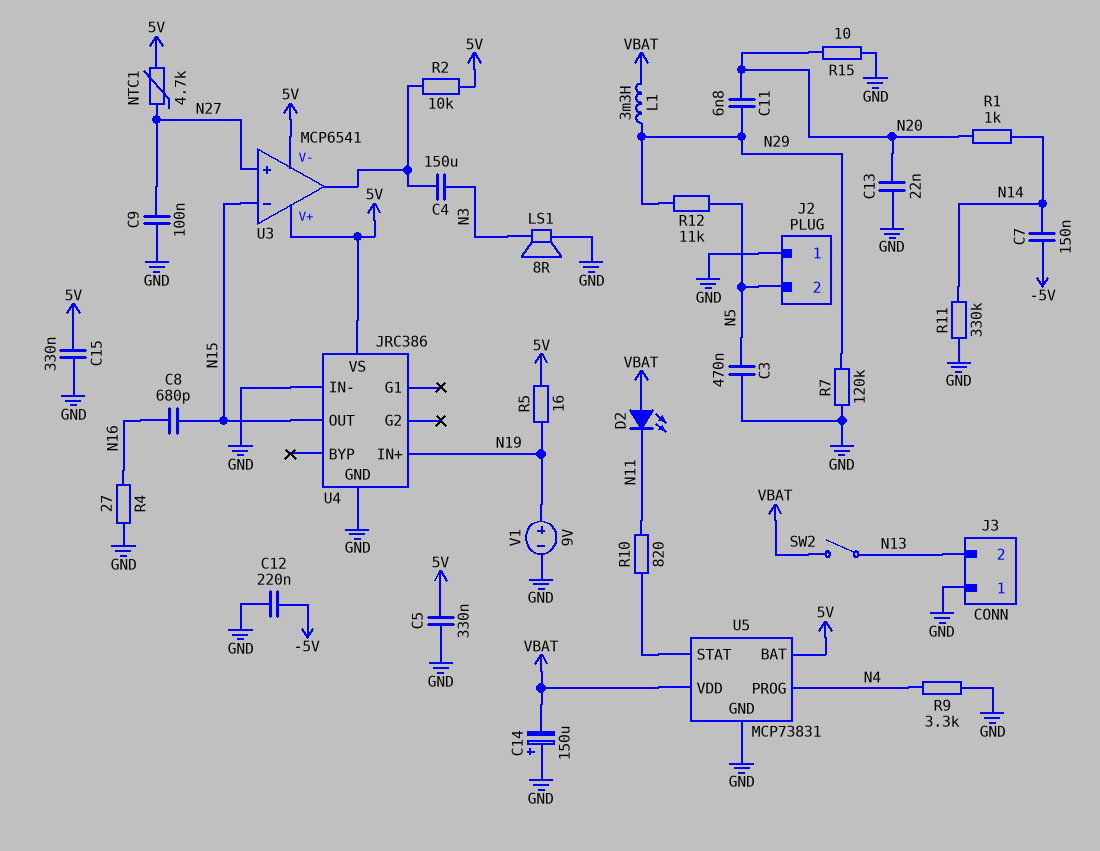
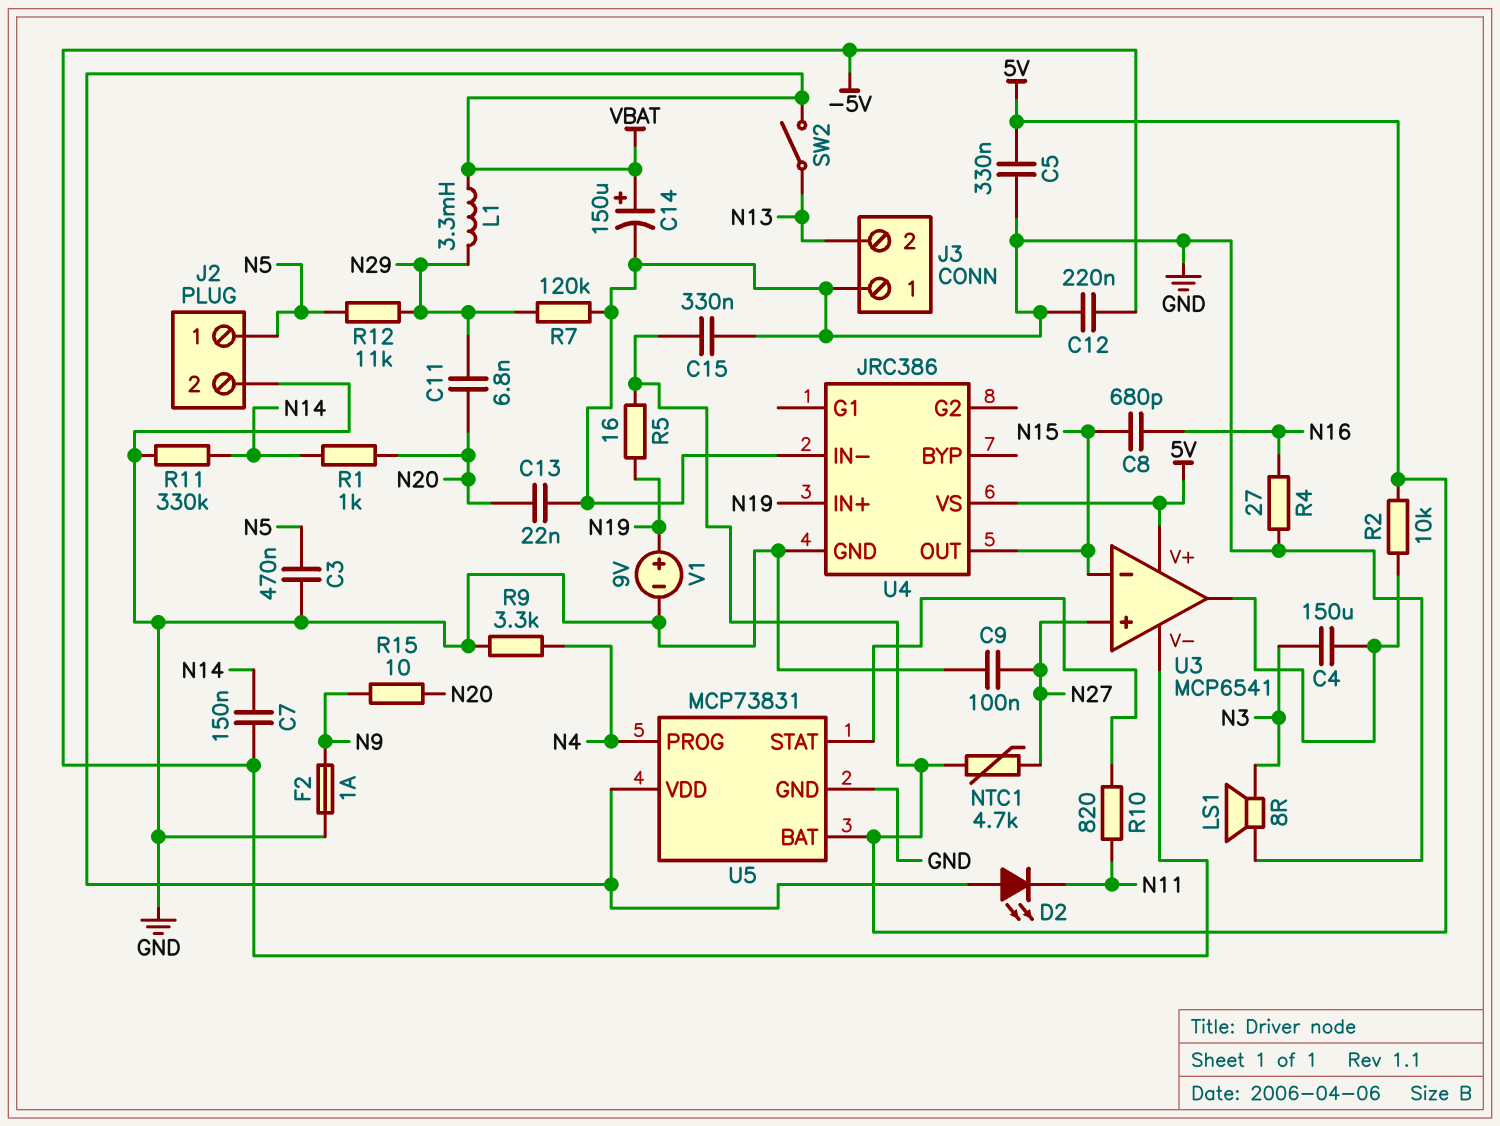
C14: 150uF (plus GND, minus VBAT) -> 150uF (plus VBAT, minus GND)
F2: none -> 1A (GND, N9)
J2 pin 1: GND -> N5
J2 pin 2: N5 -> GND
R15: 10 (GND, N20) -> 10 (N9, N20)
U3 pin V-: 5V -> -5V

